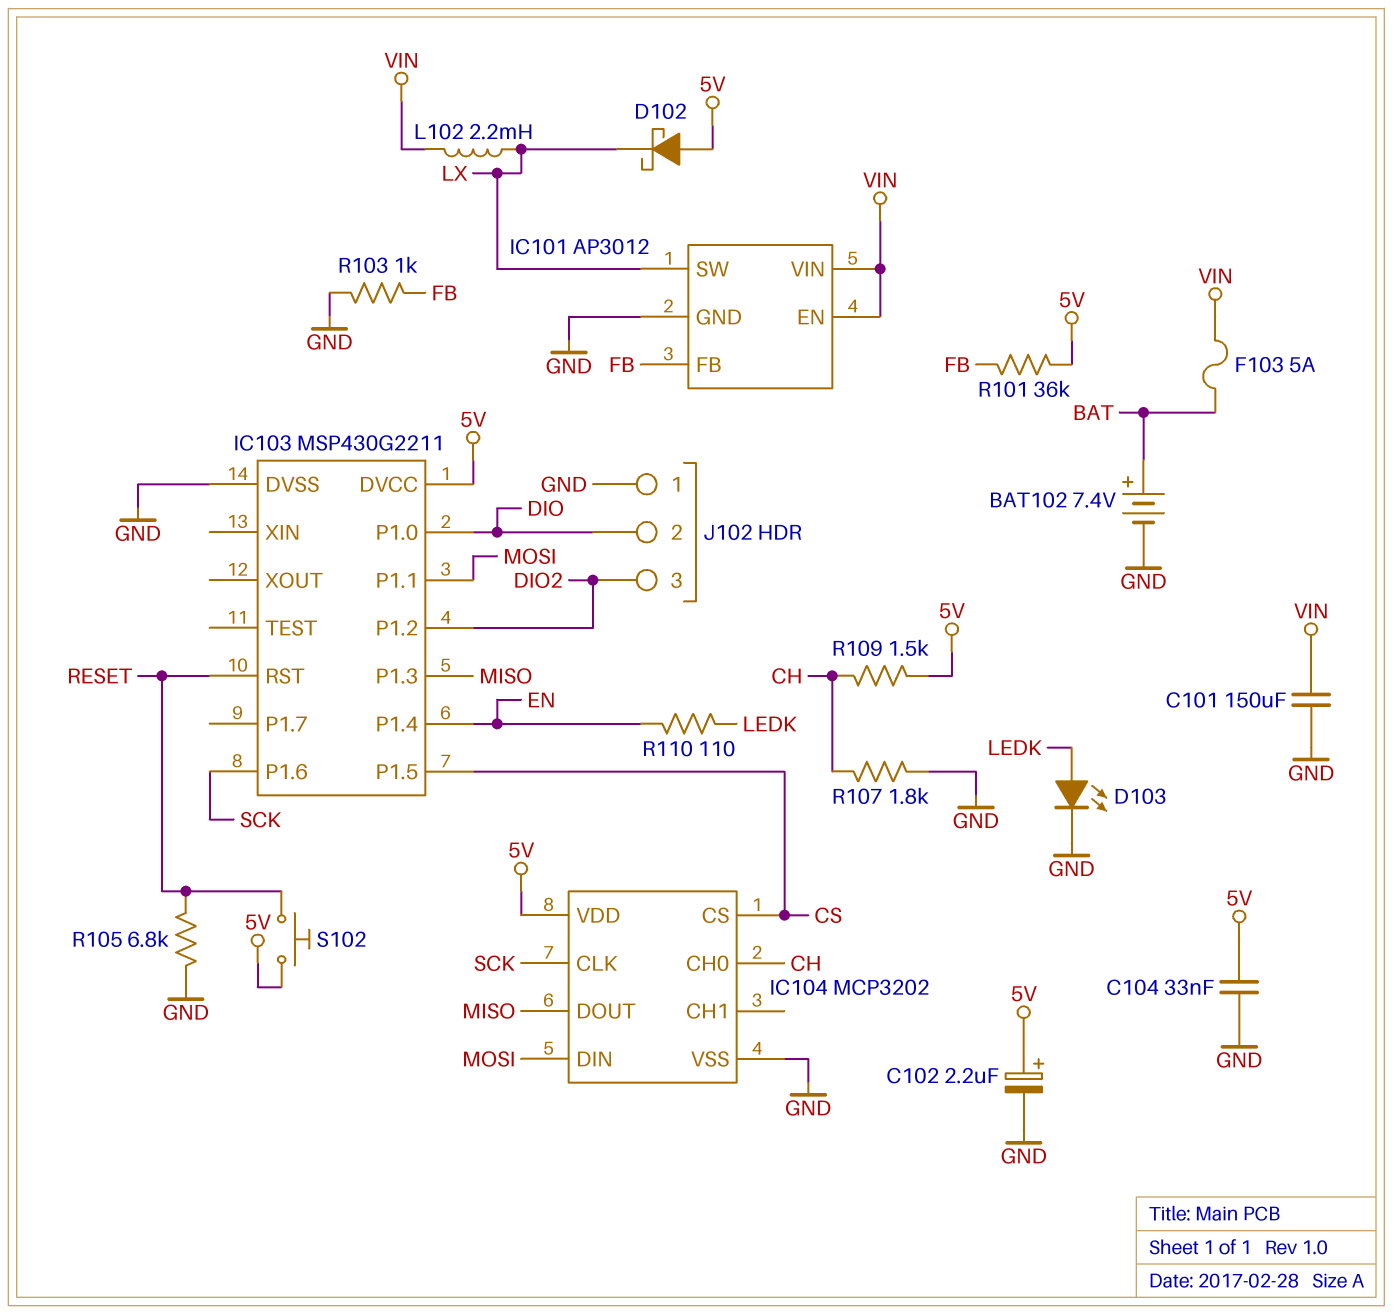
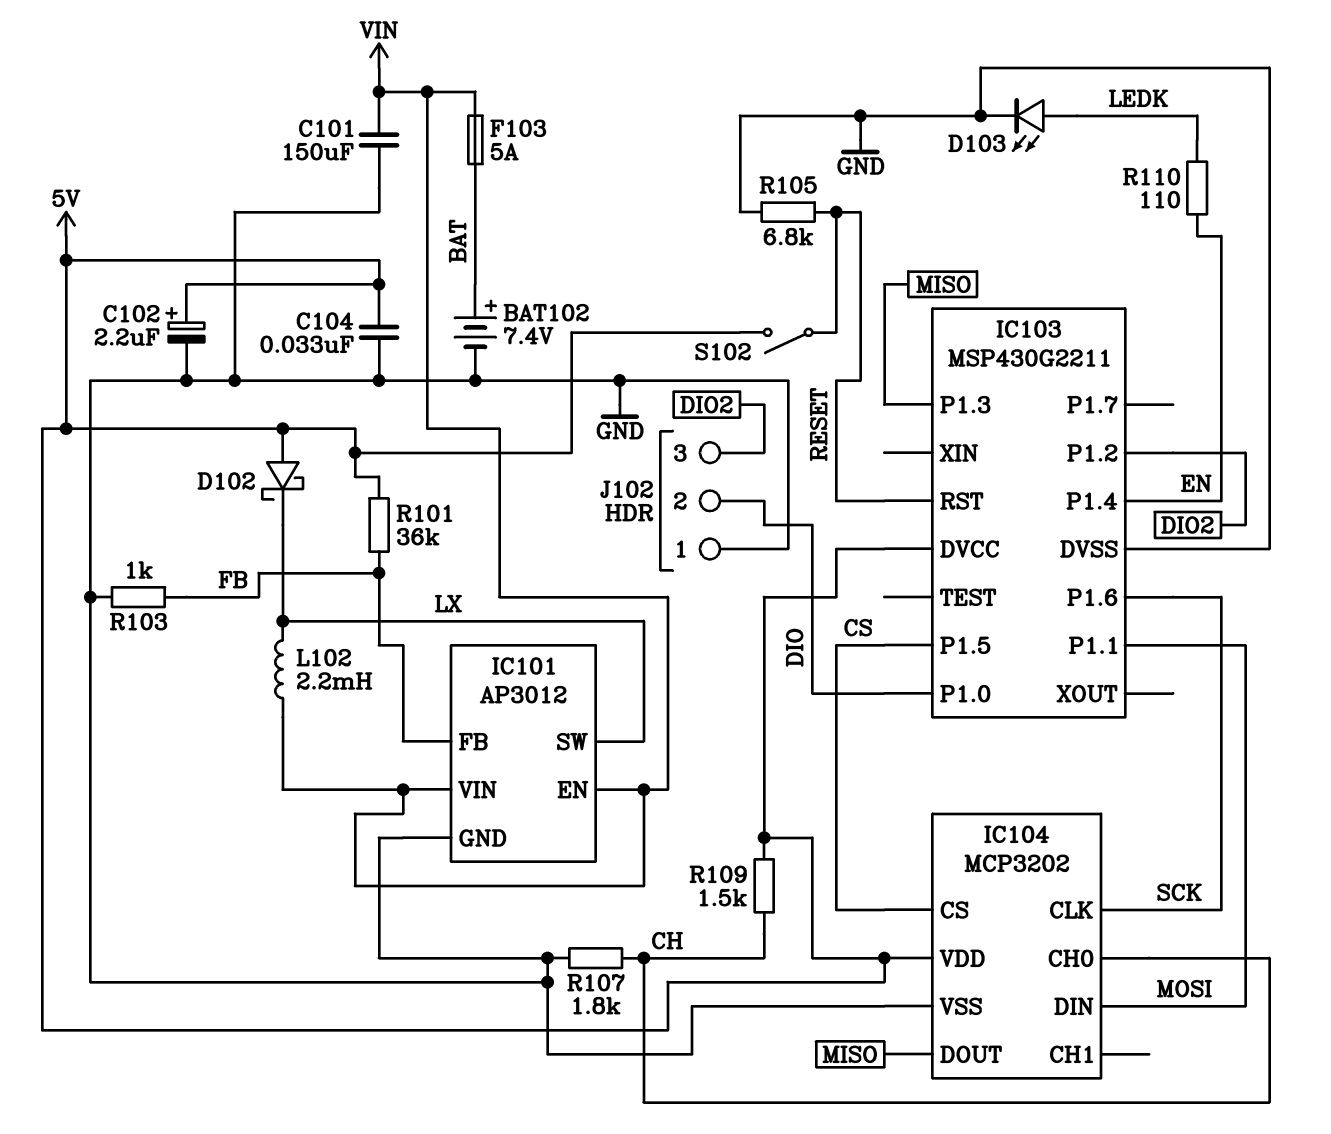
S102: button (5V, RESET) -> switch (5V, RESET)

